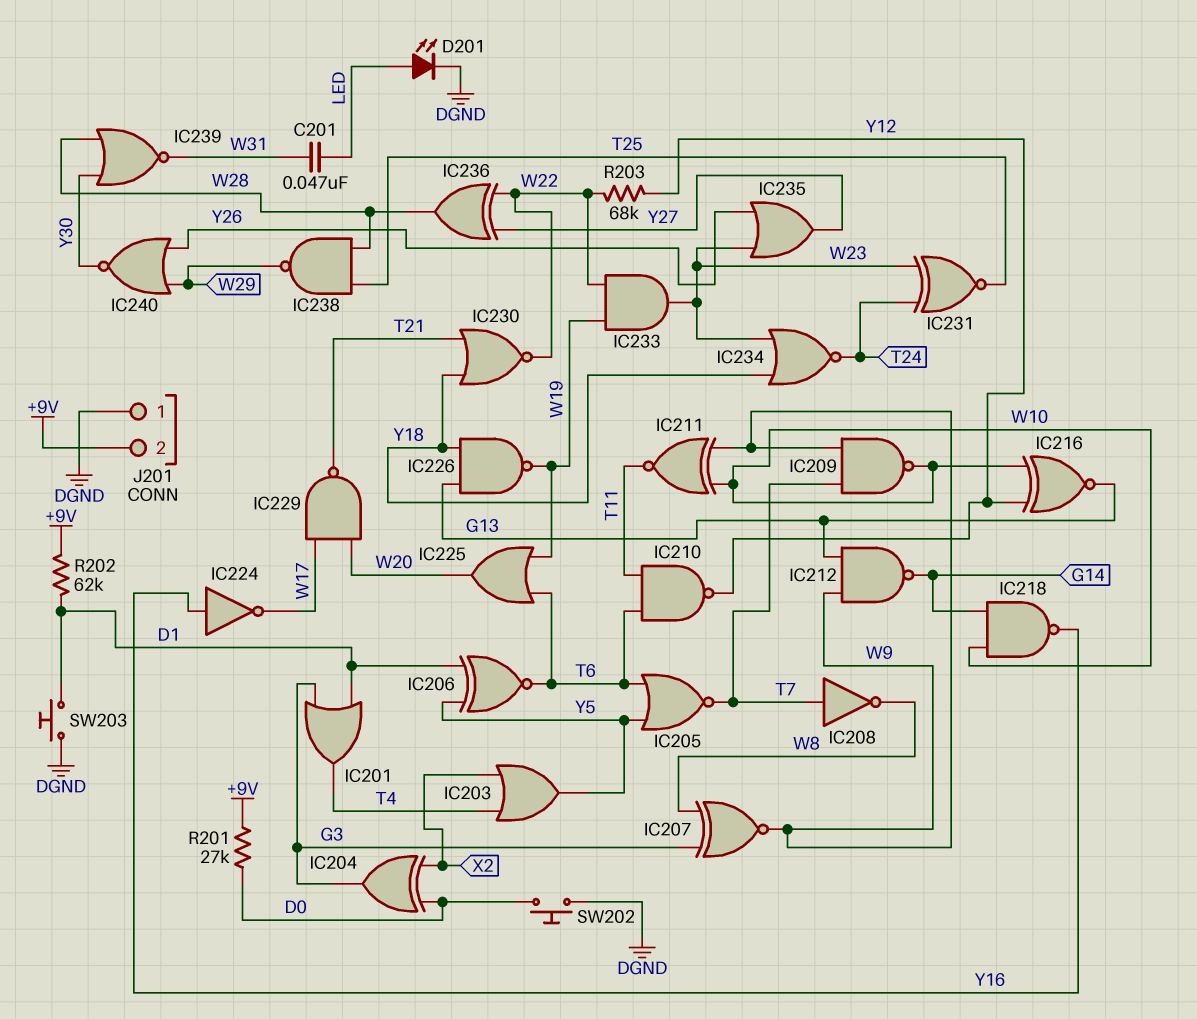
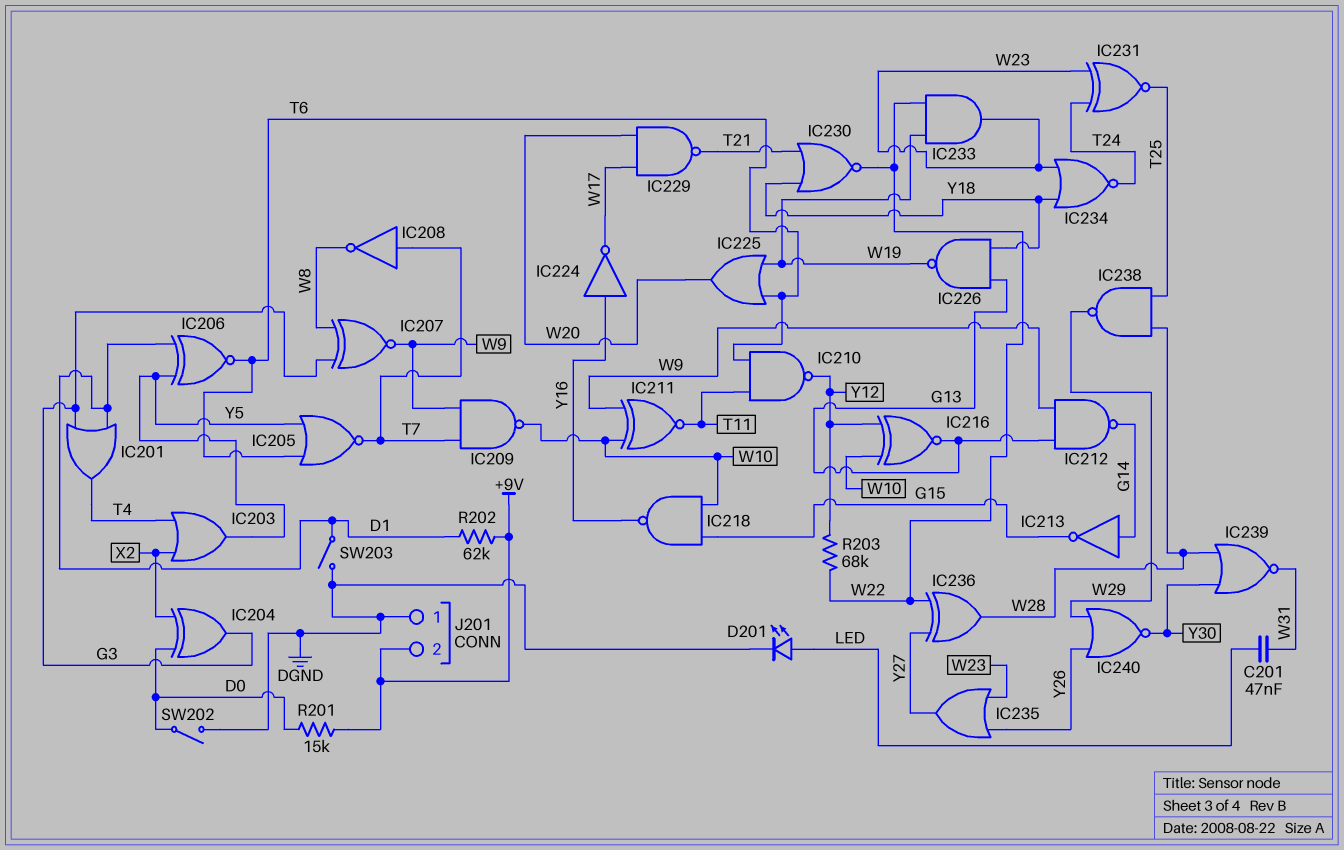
IC213: none -> NOT (in G14, out G15)
IC218: NAND (in G14, in W10, out Y16) -> NAND (in G15, in W10, out Y16)
R201: 27k (+9V, D0) -> 15k (+9V, D0)
SW202: button (D0, DGND) -> switch (D0, DGND)
SW203: button (D1, DGND) -> switch (D1, DGND)

